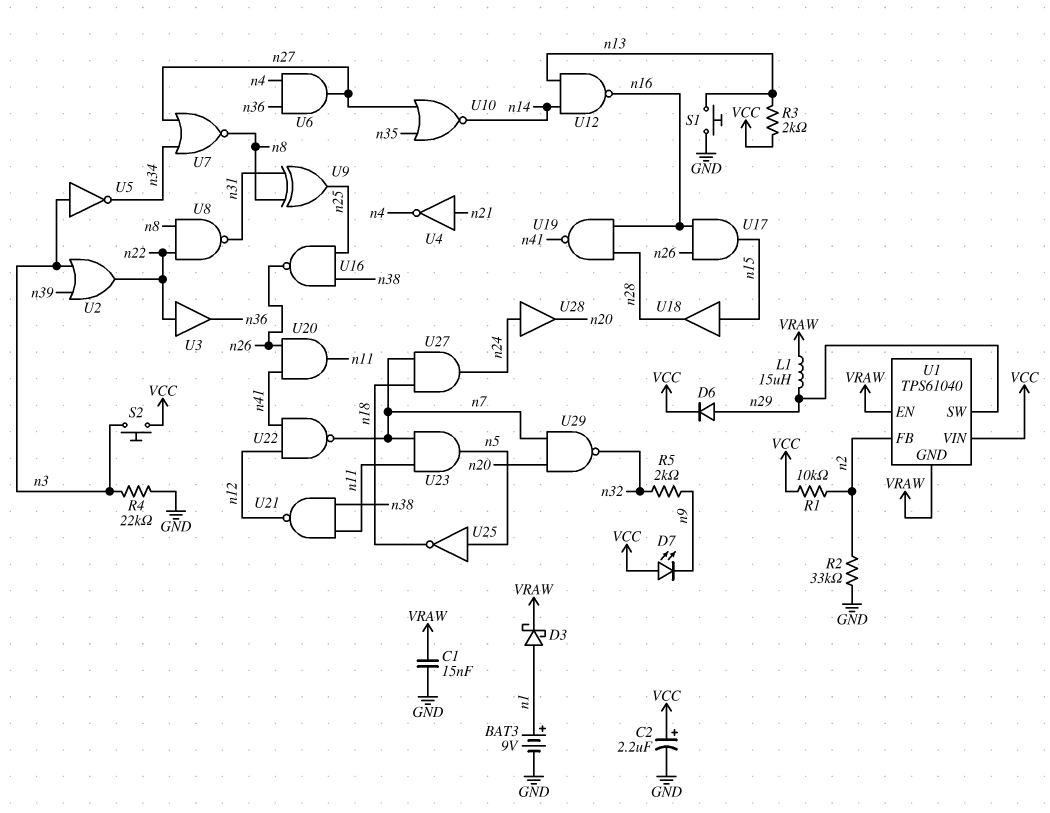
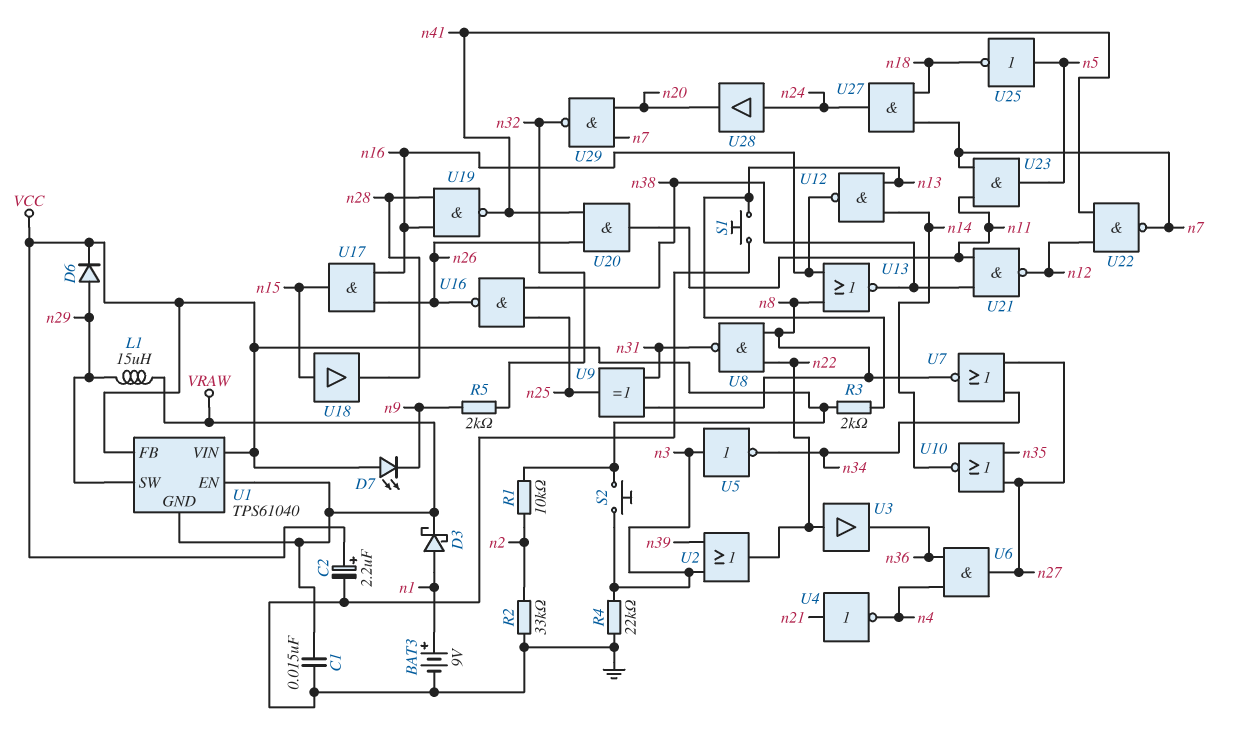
U1 pin FB: n2 -> VCC
U13: none -> NOR (in n8, in n16, out n38)

